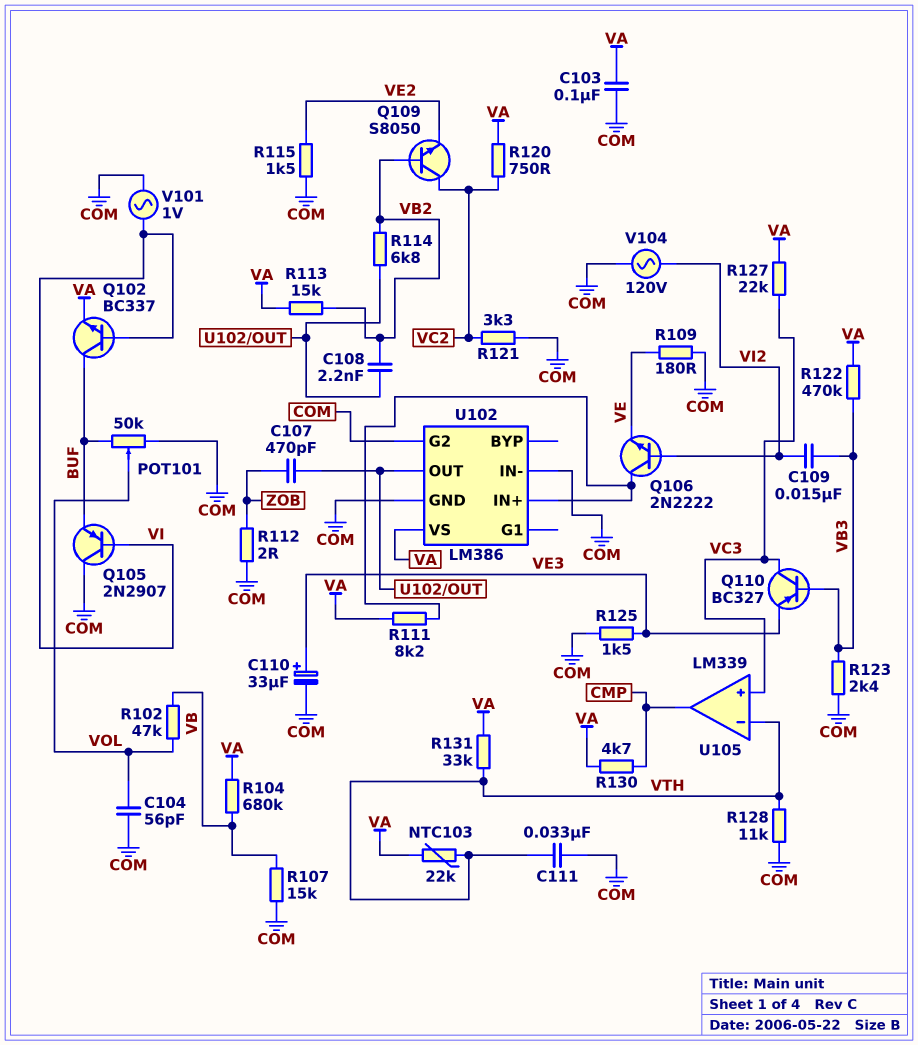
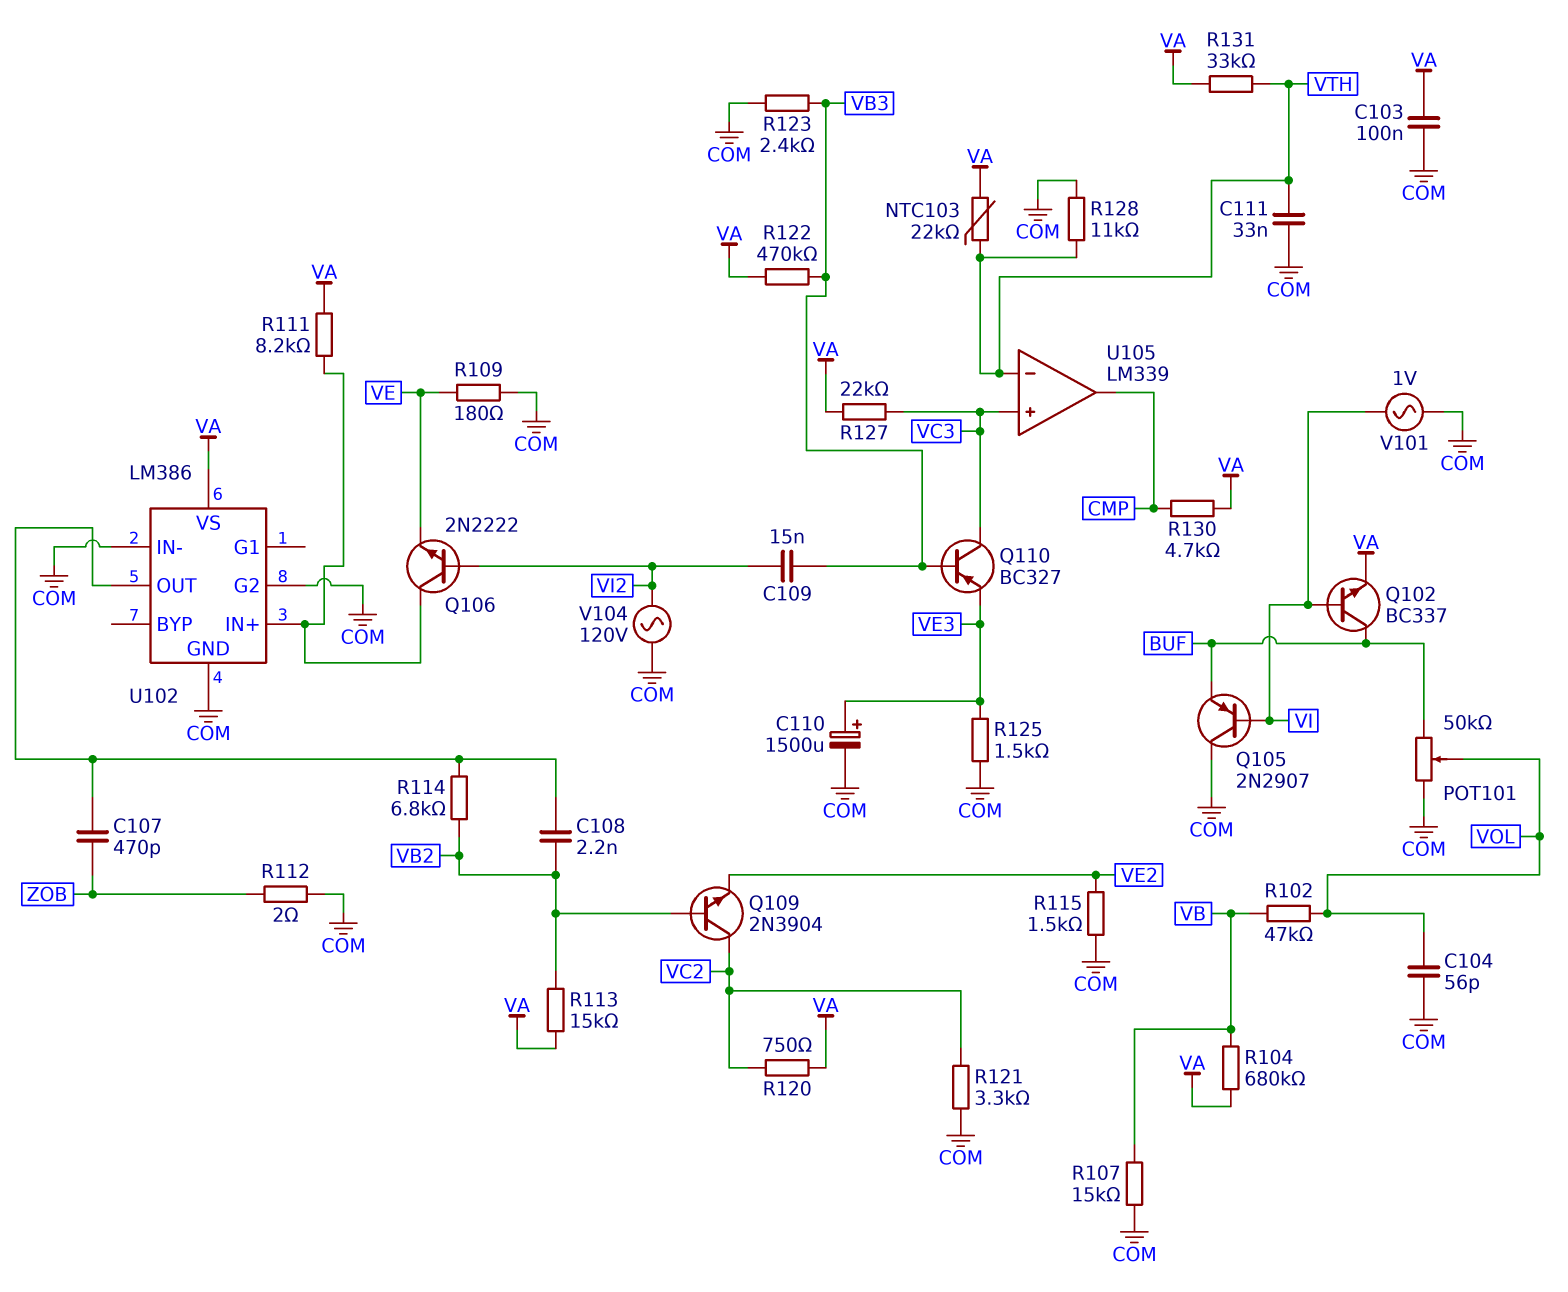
C110: 33uF (plus VE3, minus COM) -> 1500uF (plus VE3, minus COM)
Q109: NPN S8050 (B VB2, C VC2, E VE2) -> NPN 2N3904 (B VB2, C VC2, E VE2)

